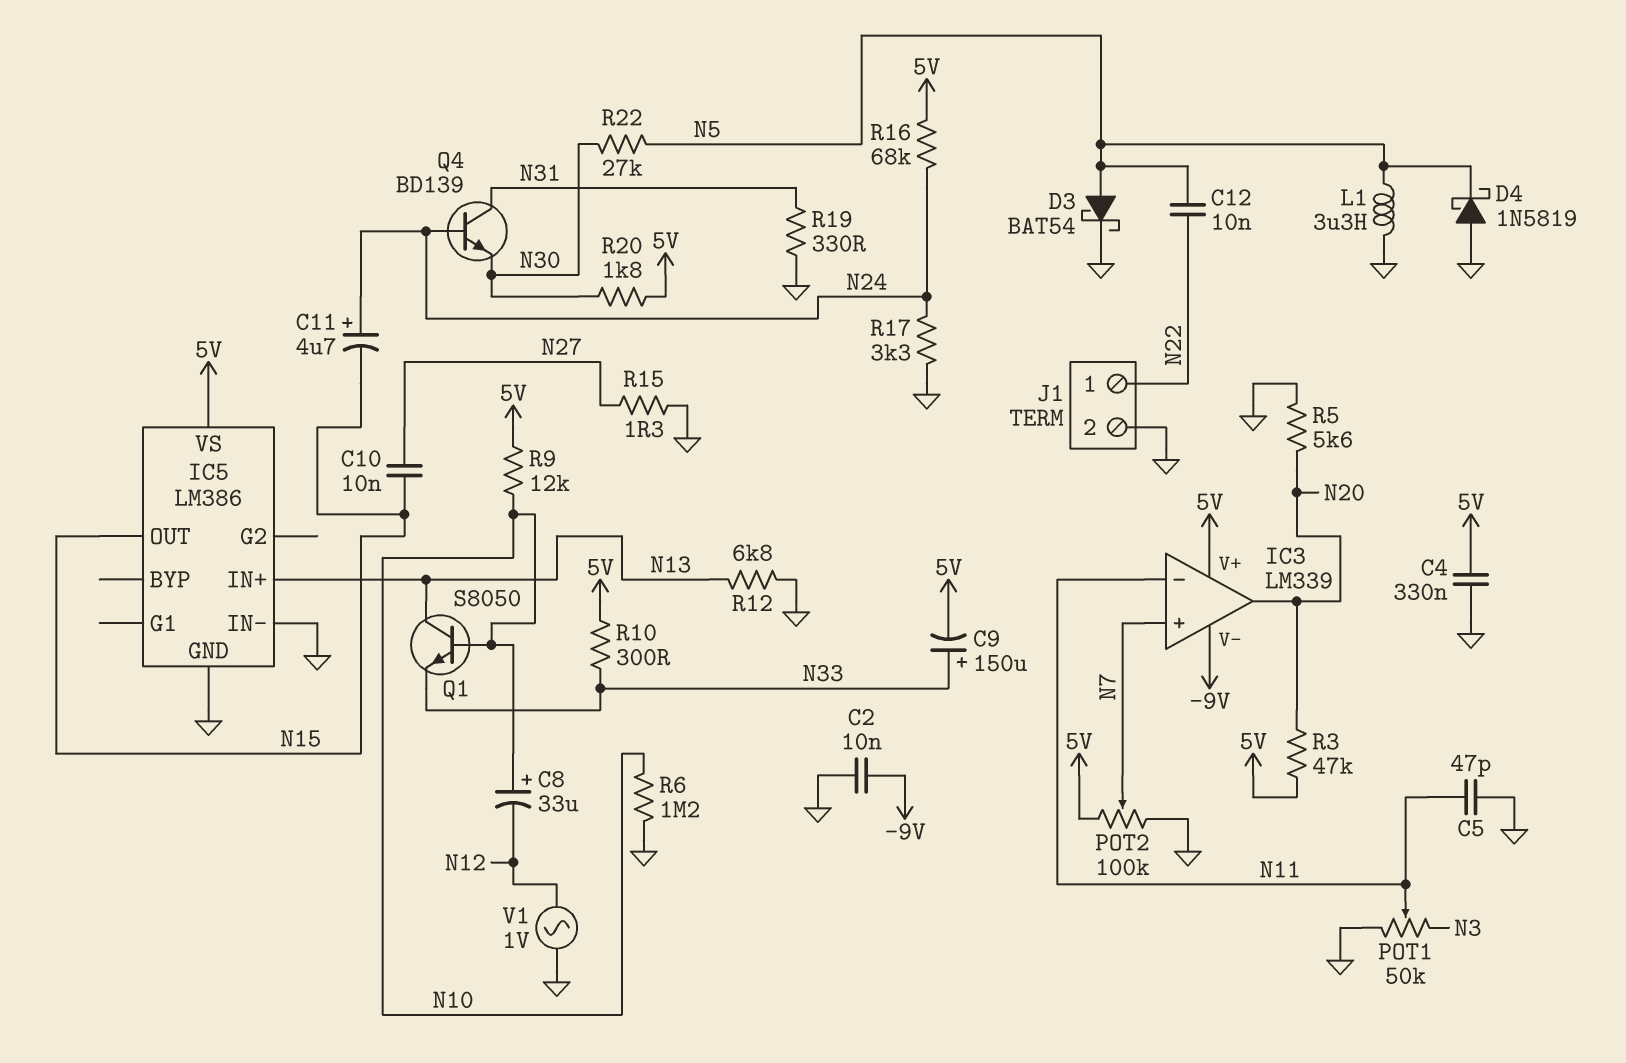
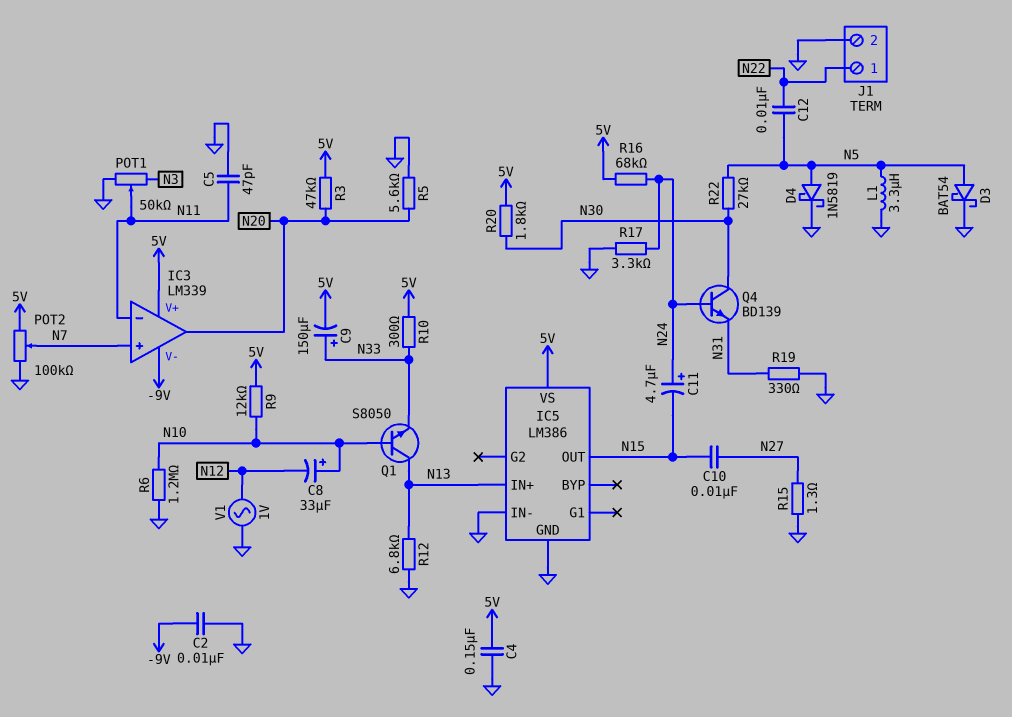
C4: 330nF (5V, GND) -> 150nF (5V, GND)
D4: schottky 1N5819 (A GND, K N5) -> schottky 1N5819 (A N5, K GND)
Q4: NPN BD139 (B N24, C N31, E N30) -> NPN BD139 (B N24, C N30, E N31)

